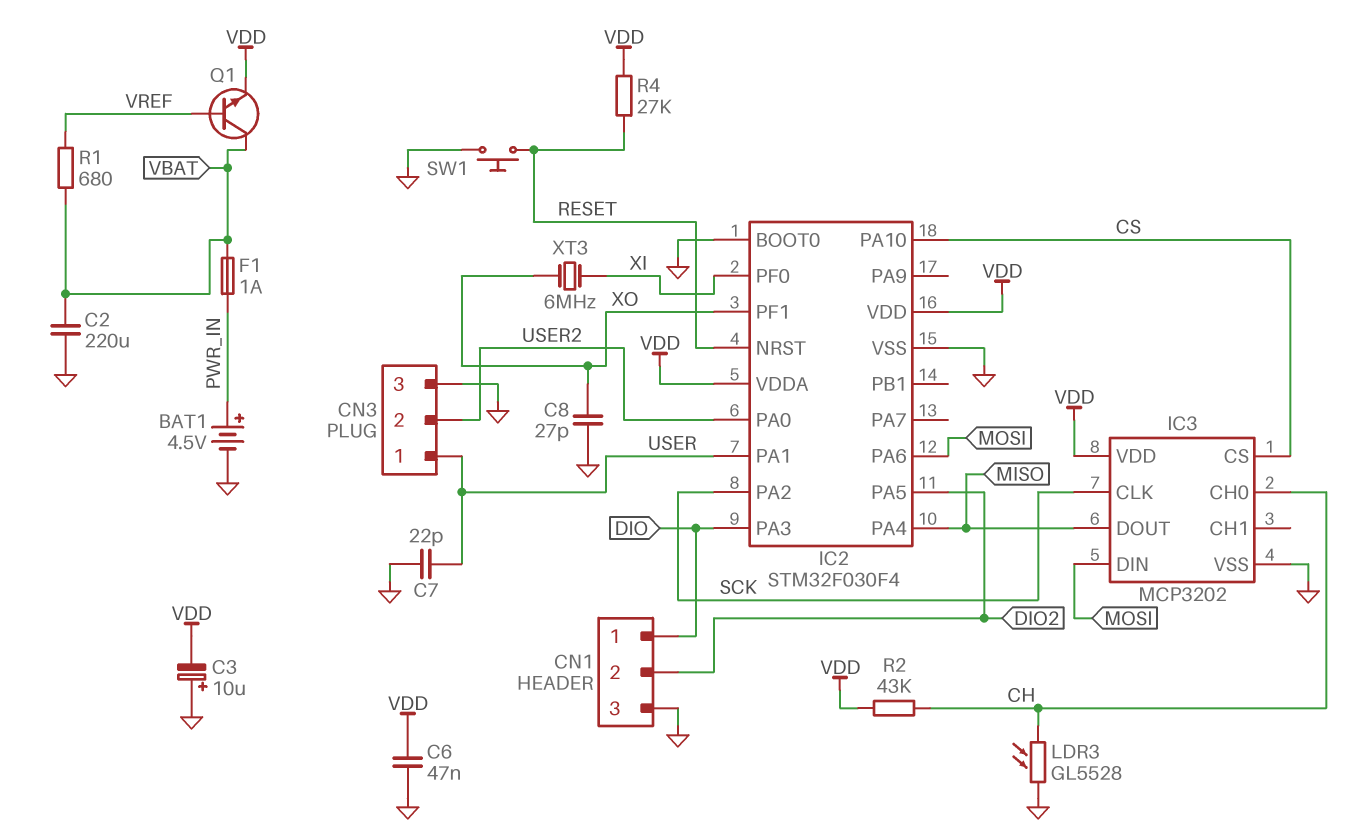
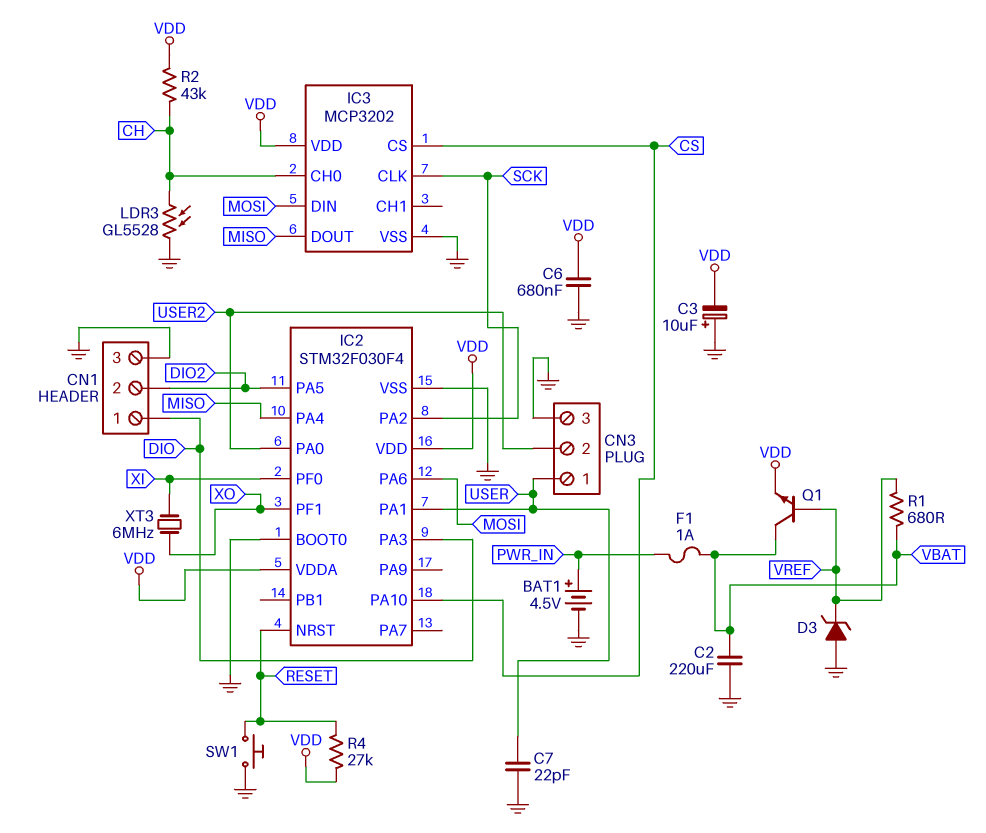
C6: 47nF (GND, VDD) -> 680nF (GND, VDD)
C8: 27pF (GND, XO) -> none
D3: none -> zener (A GND, K VREF)

